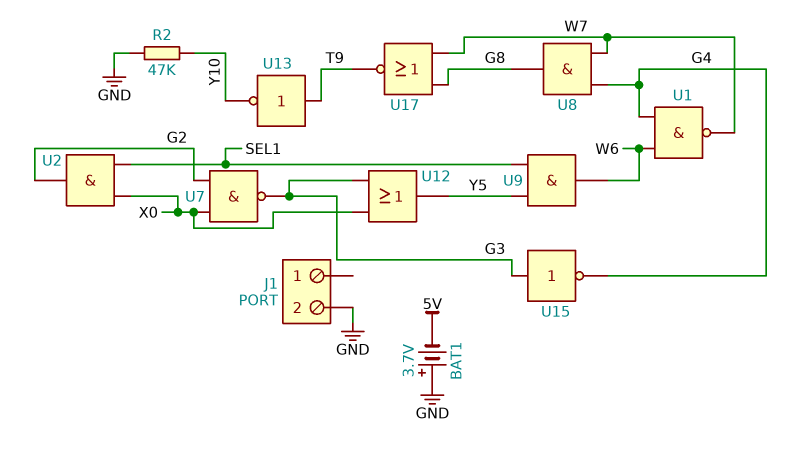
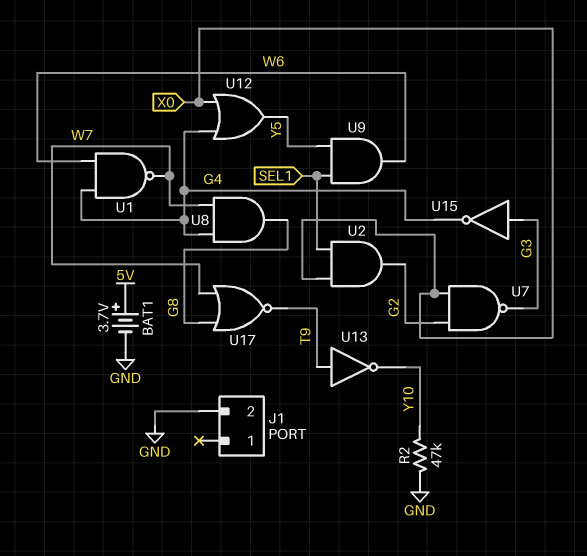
BAT1: 3.7V (plus GND, minus 5V) -> 3.7V (plus 5V, minus GND)
U12: OR (in G3, in X0, out Y5) -> OR (in G4, in X0, out Y5)

